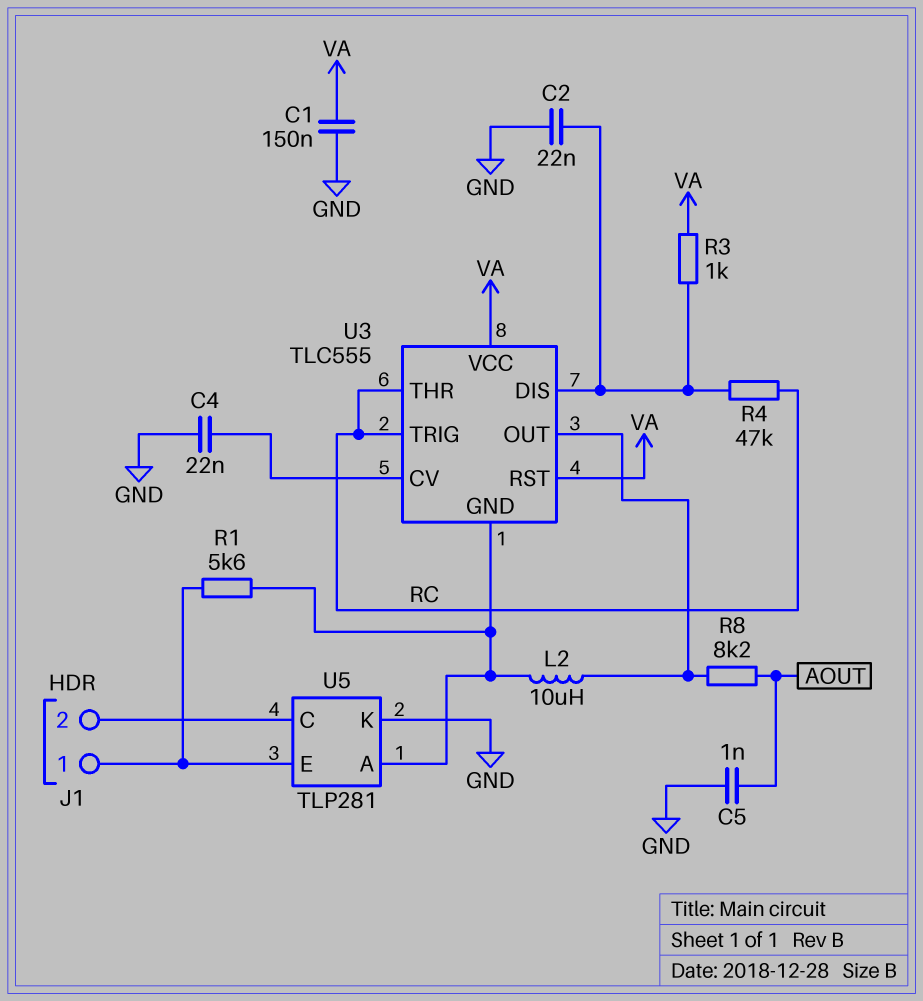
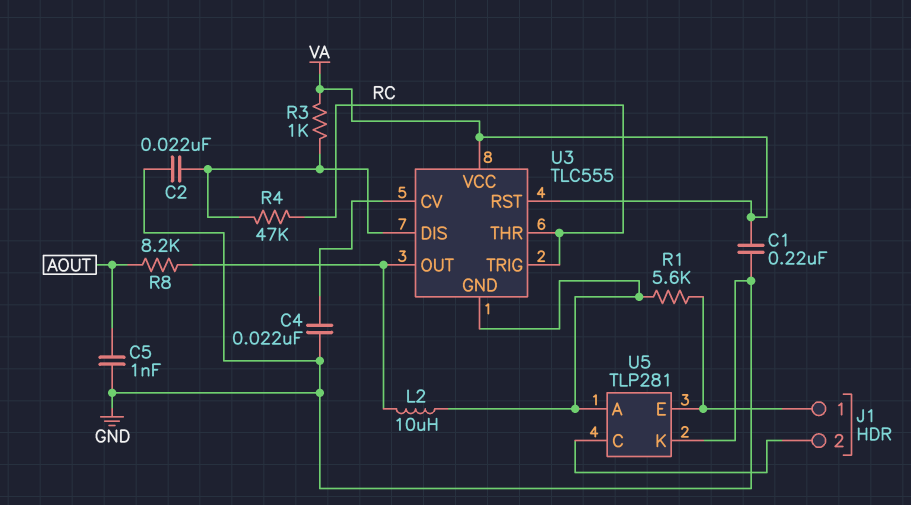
C1: 150nF (GND, VA) -> 220nF (GND, VA)

